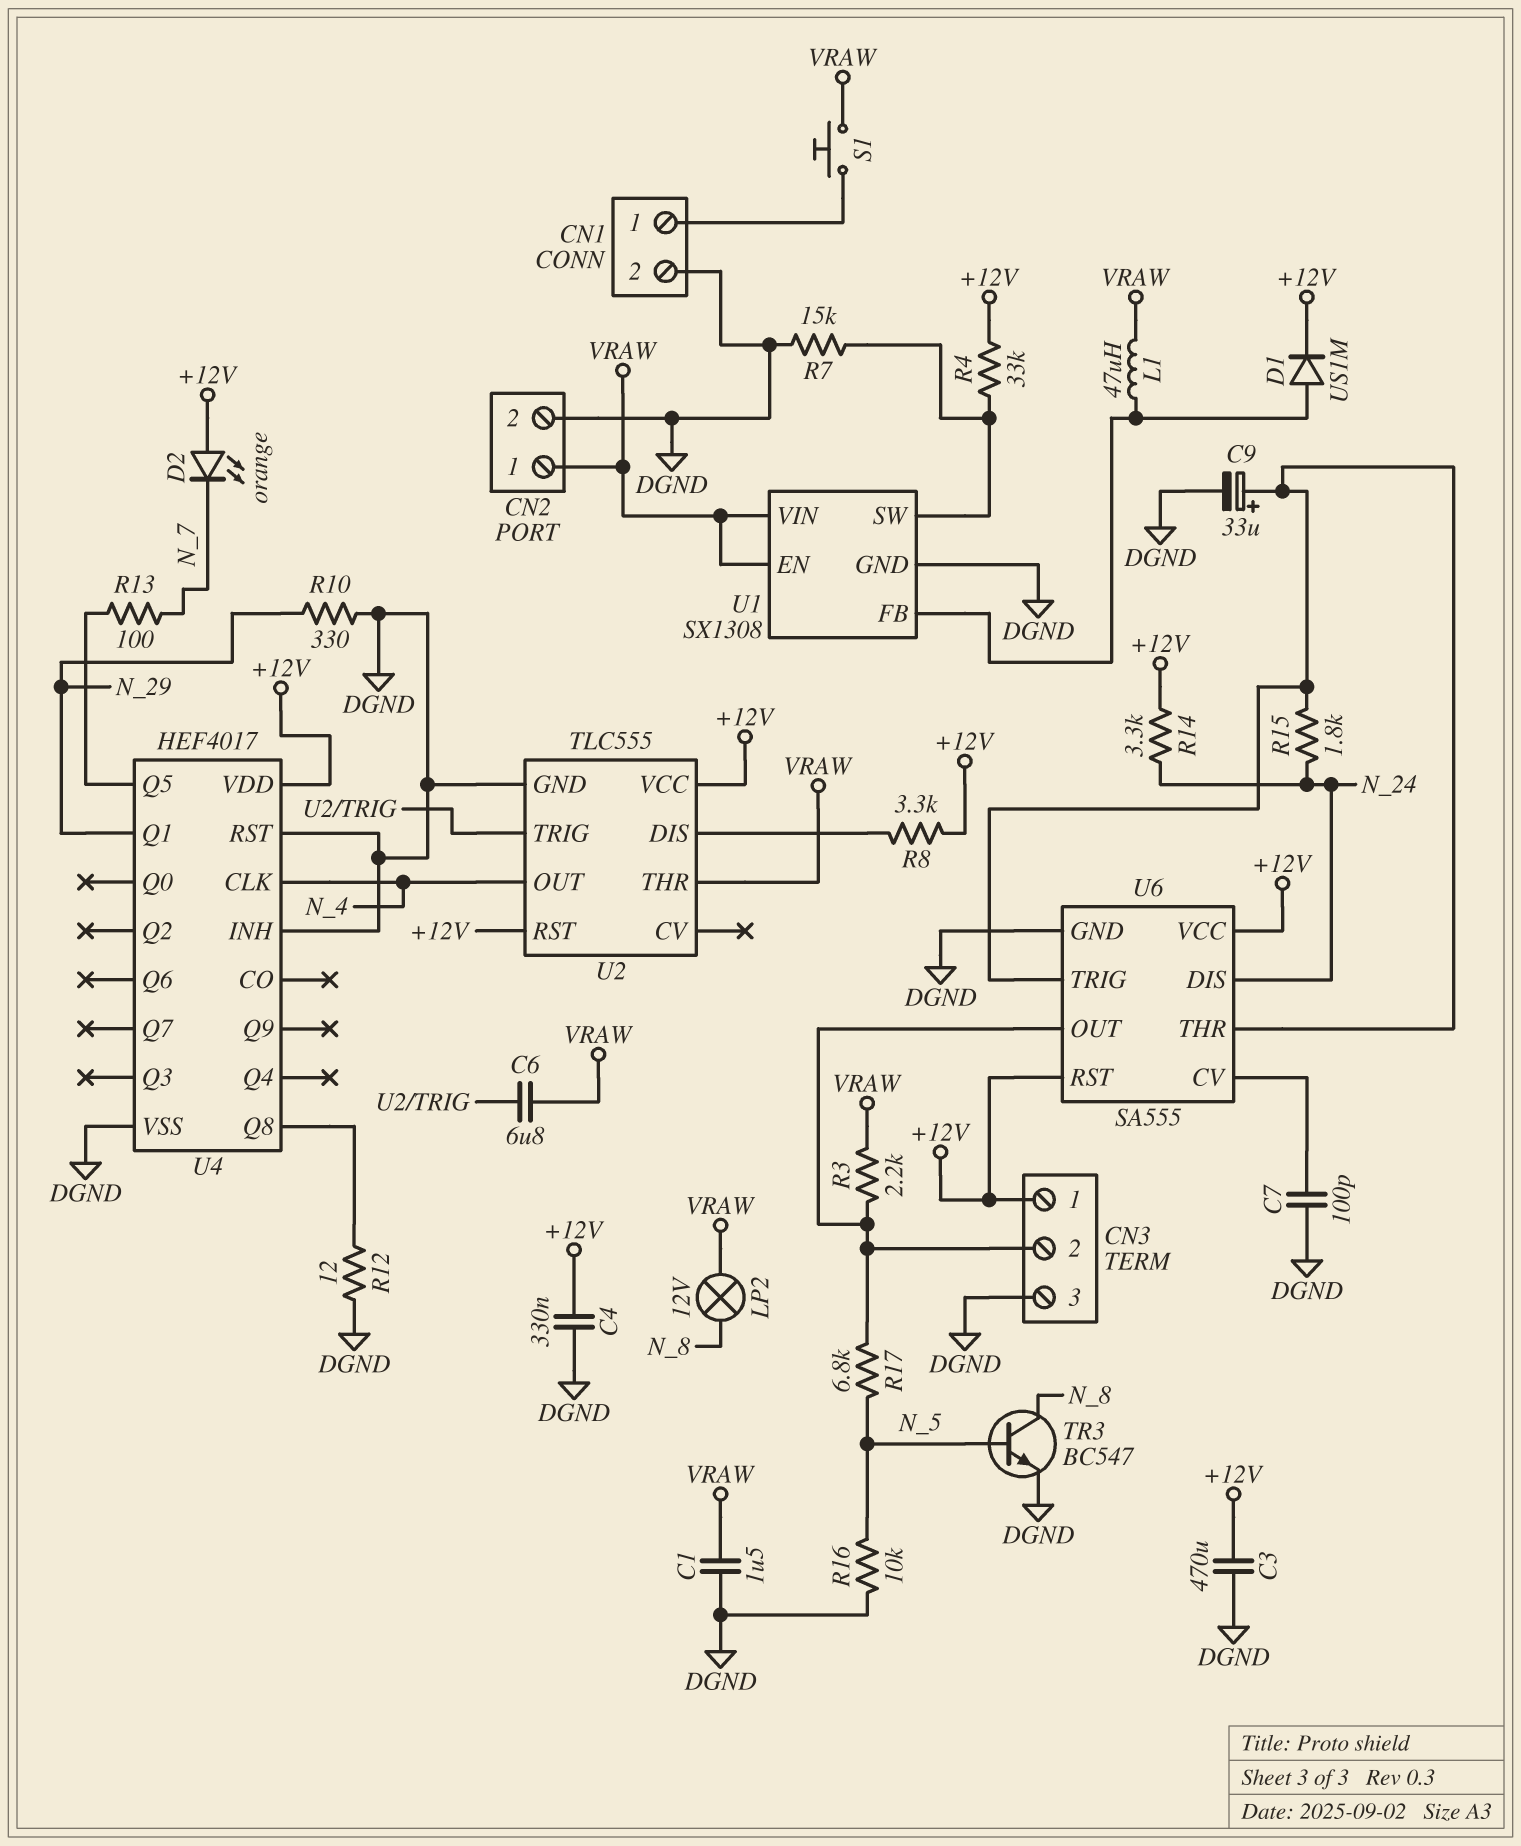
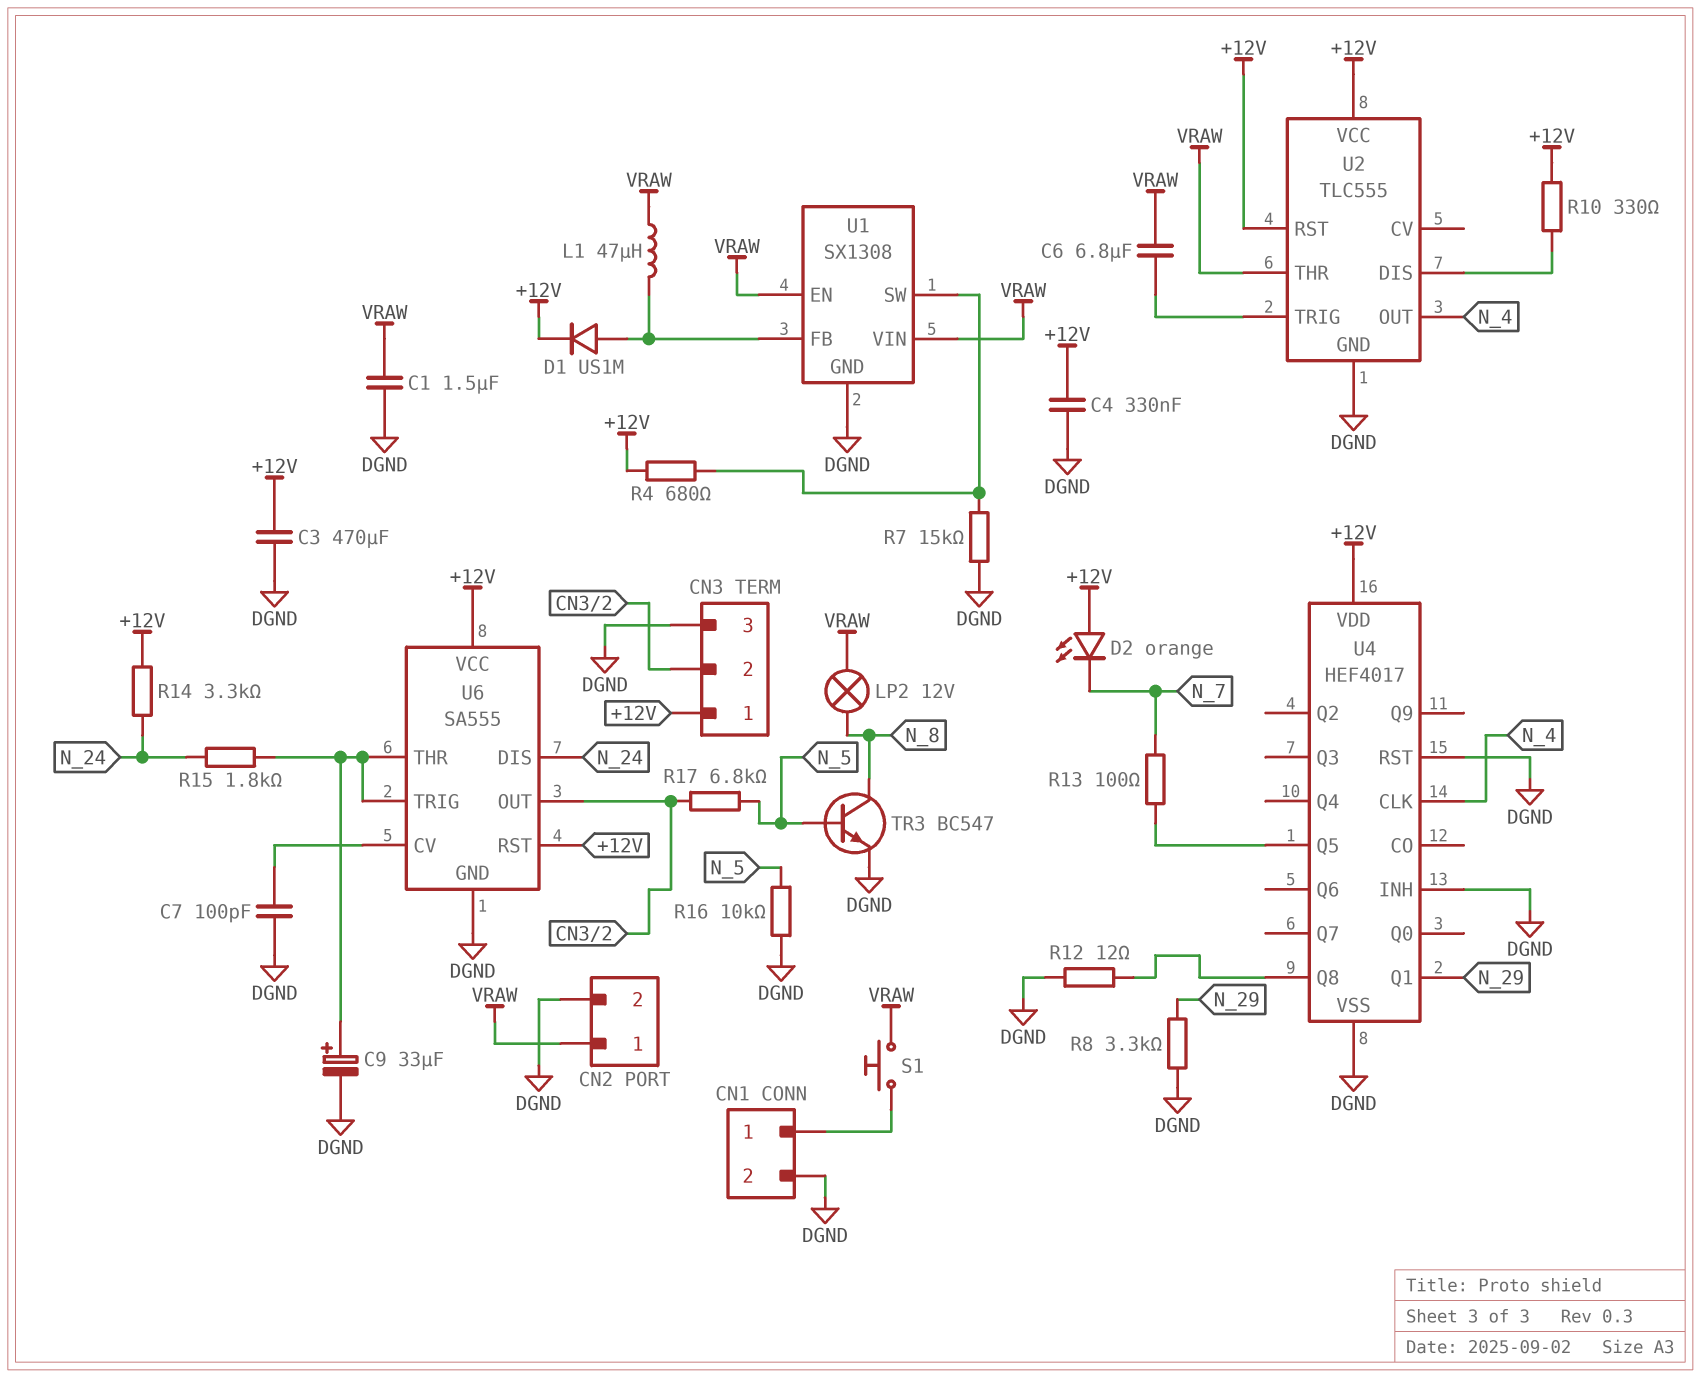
R3: 2.2k (CN3/2, VRAW) -> none
R4: 33k (+12V, U1/SW) -> 680 (+12V, U1/SW)
R8: 3.3k (+12V, U2/DIS) -> 3.3k (DGND, N_29)
R10: 330 (DGND, N_29) -> 330 (+12V, U2/DIS)

